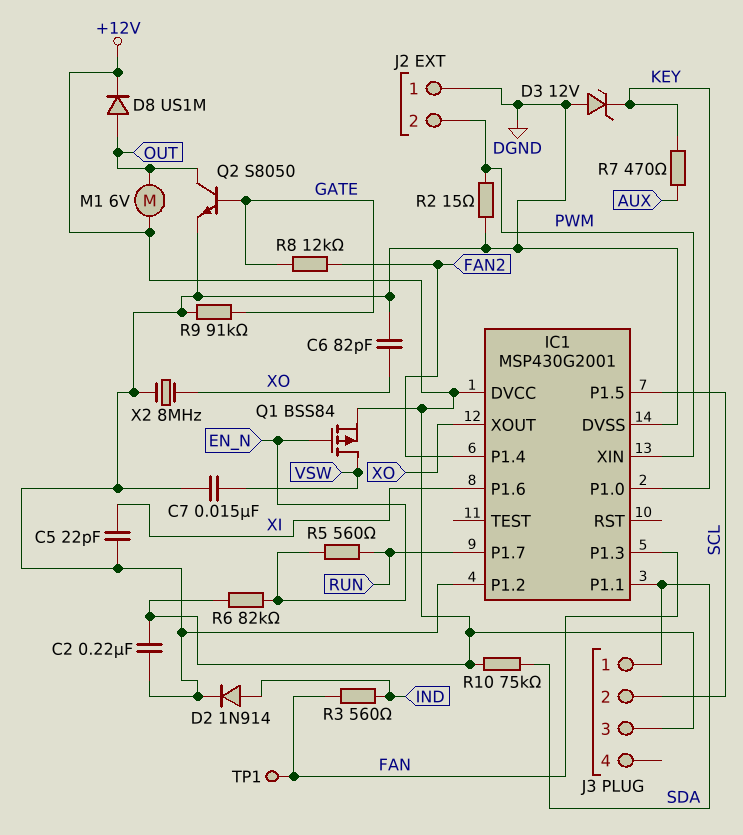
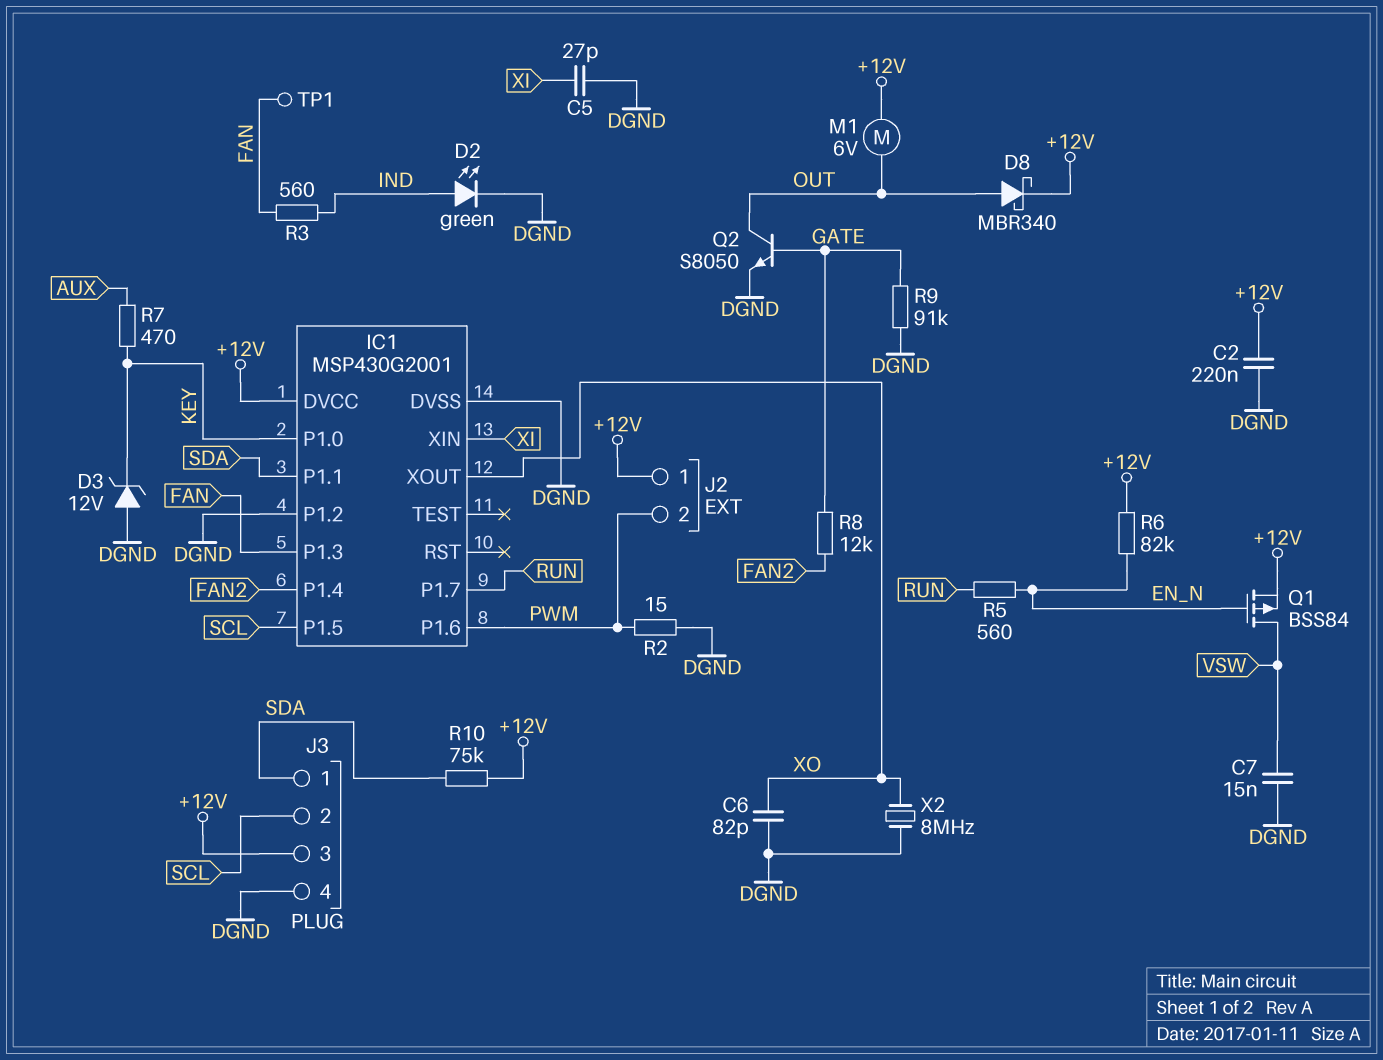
C5: 22pF (DGND, XI) -> 27pF (DGND, XI)
D2: diode 1N914 (A IND, K DGND) -> LED green (A IND, K DGND)
D8: diode US1M (A OUT, K +12V) -> schottky MBR340 (A OUT, K +12V)
IC1 pin P1.6: XI -> PWM
IC1 pin XIN: PWM -> XI
J2 pin 1: DGND -> +12V
J3 pin 4: none -> DGND

